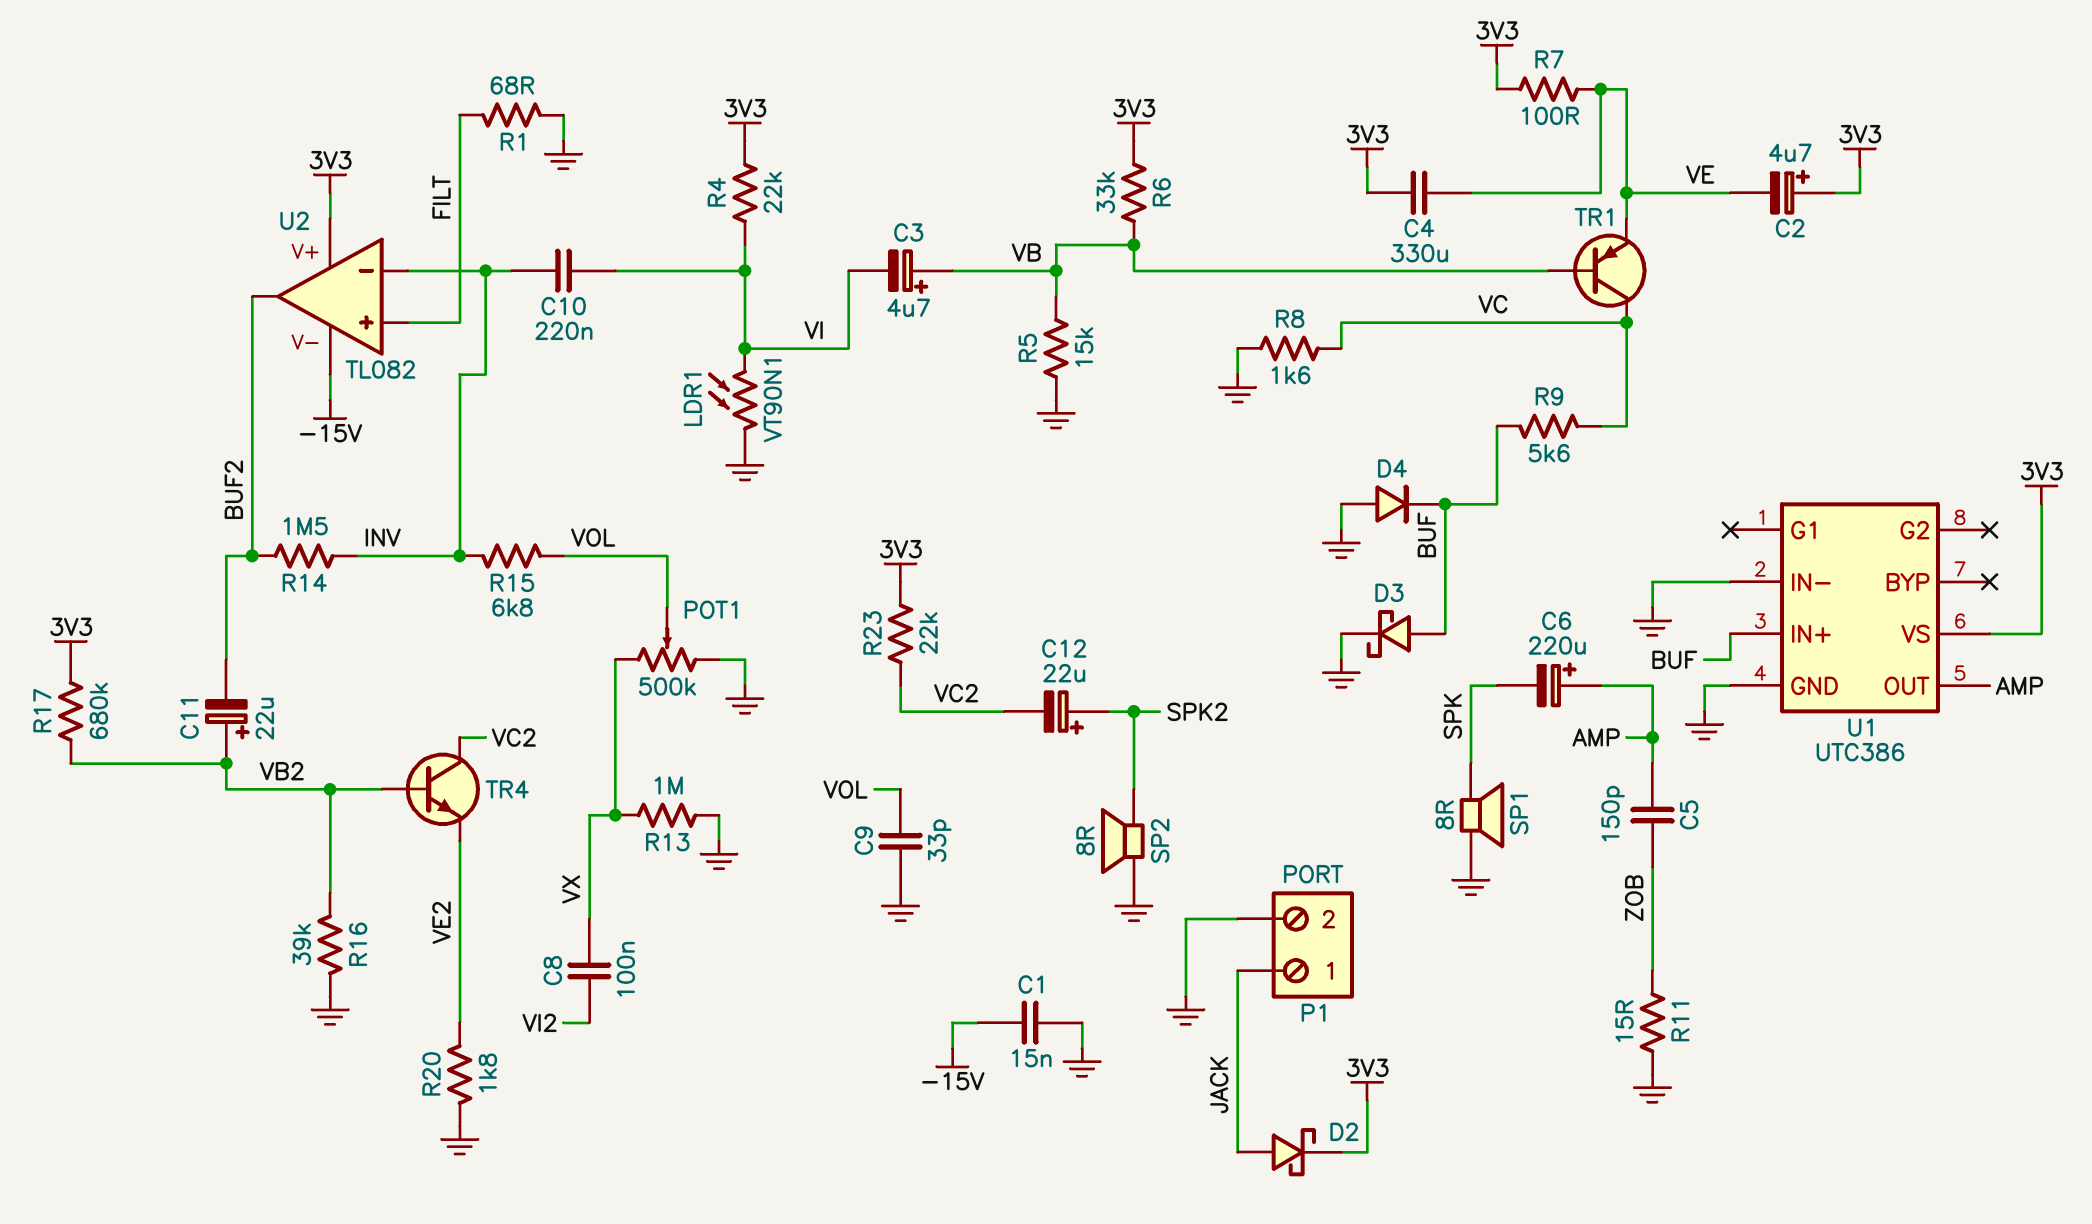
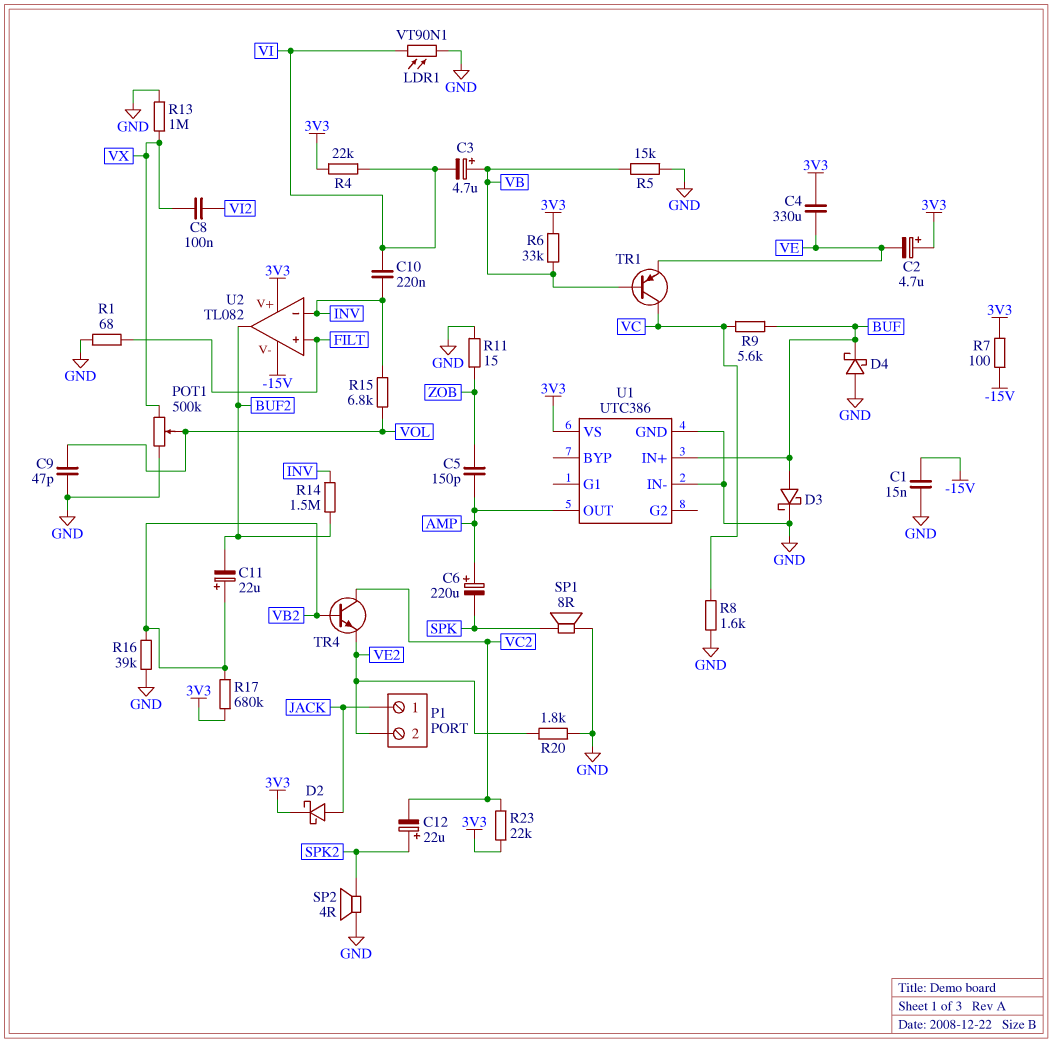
C9: 33pF (GND, VOL) -> 47pF (GND, VOL)
D4: diode (A GND, K BUF) -> schottky (A GND, K BUF)
P1 pin 2: GND -> VE2
R7: 100 (3V3, VE) -> 100 (-15V, 3V3)
SP2: speaker 8R (GND, SPK2) -> speaker 4R (GND, SPK2)

